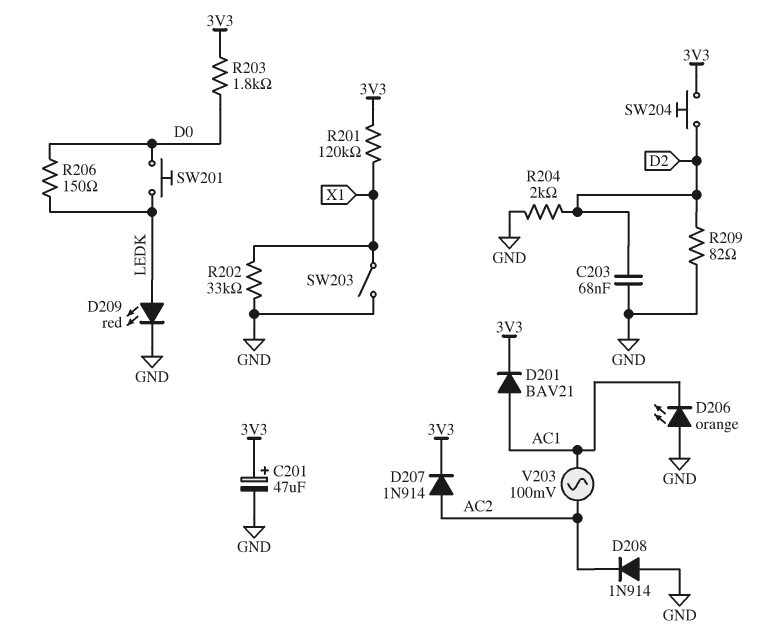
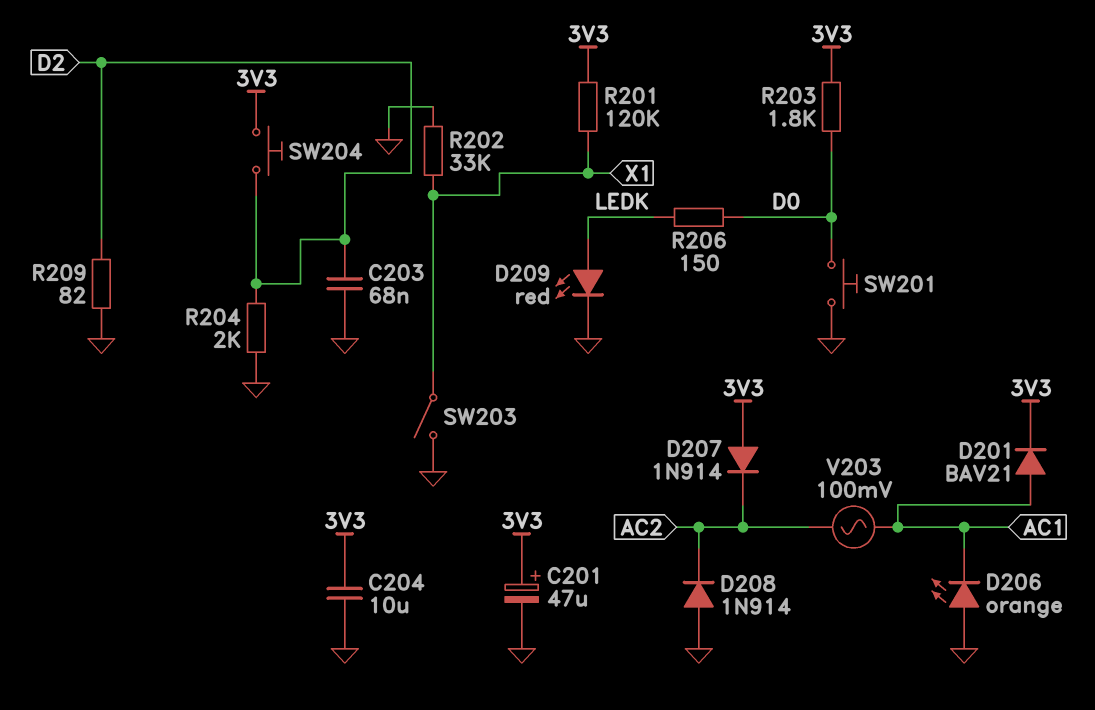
C204: none -> 10uF (3V3, GND)
D207: diode 1N914 (A AC2, K 3V3) -> diode 1N914 (A 3V3, K AC2)
SW201: button (D0, LEDK) -> button (D0, GND)

